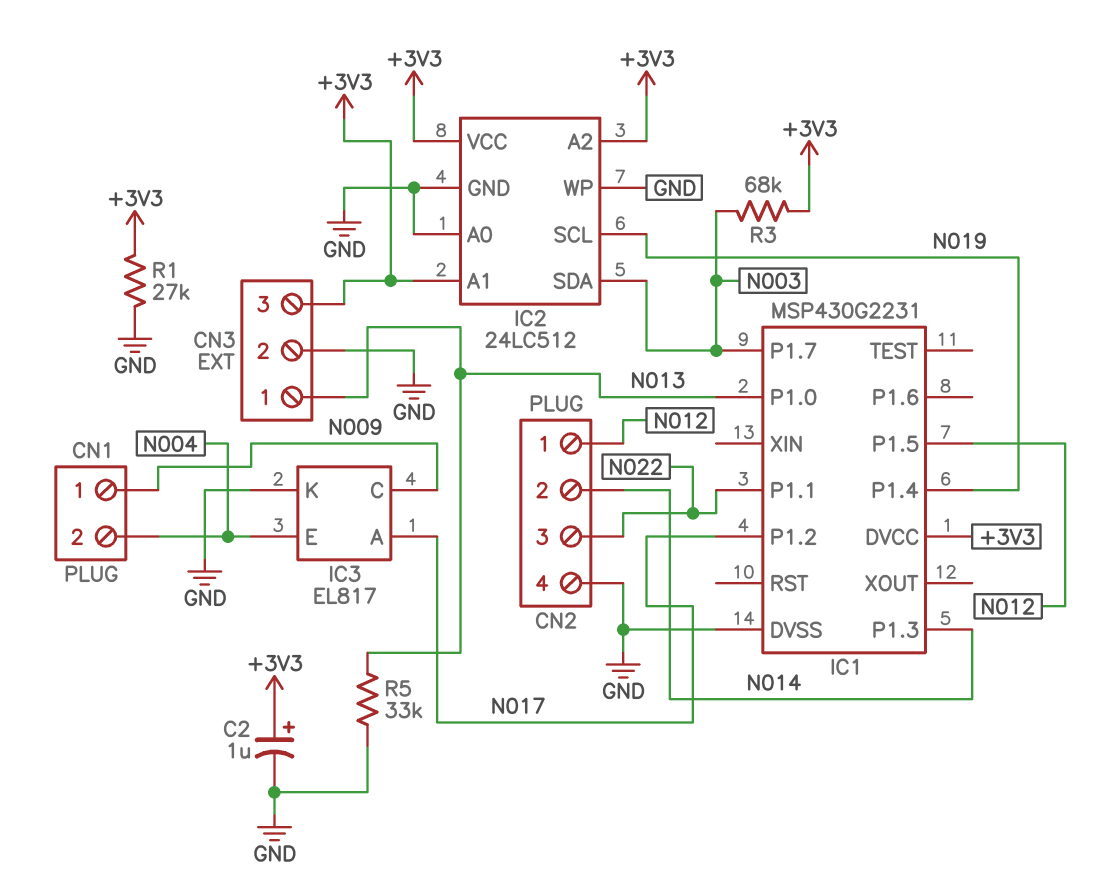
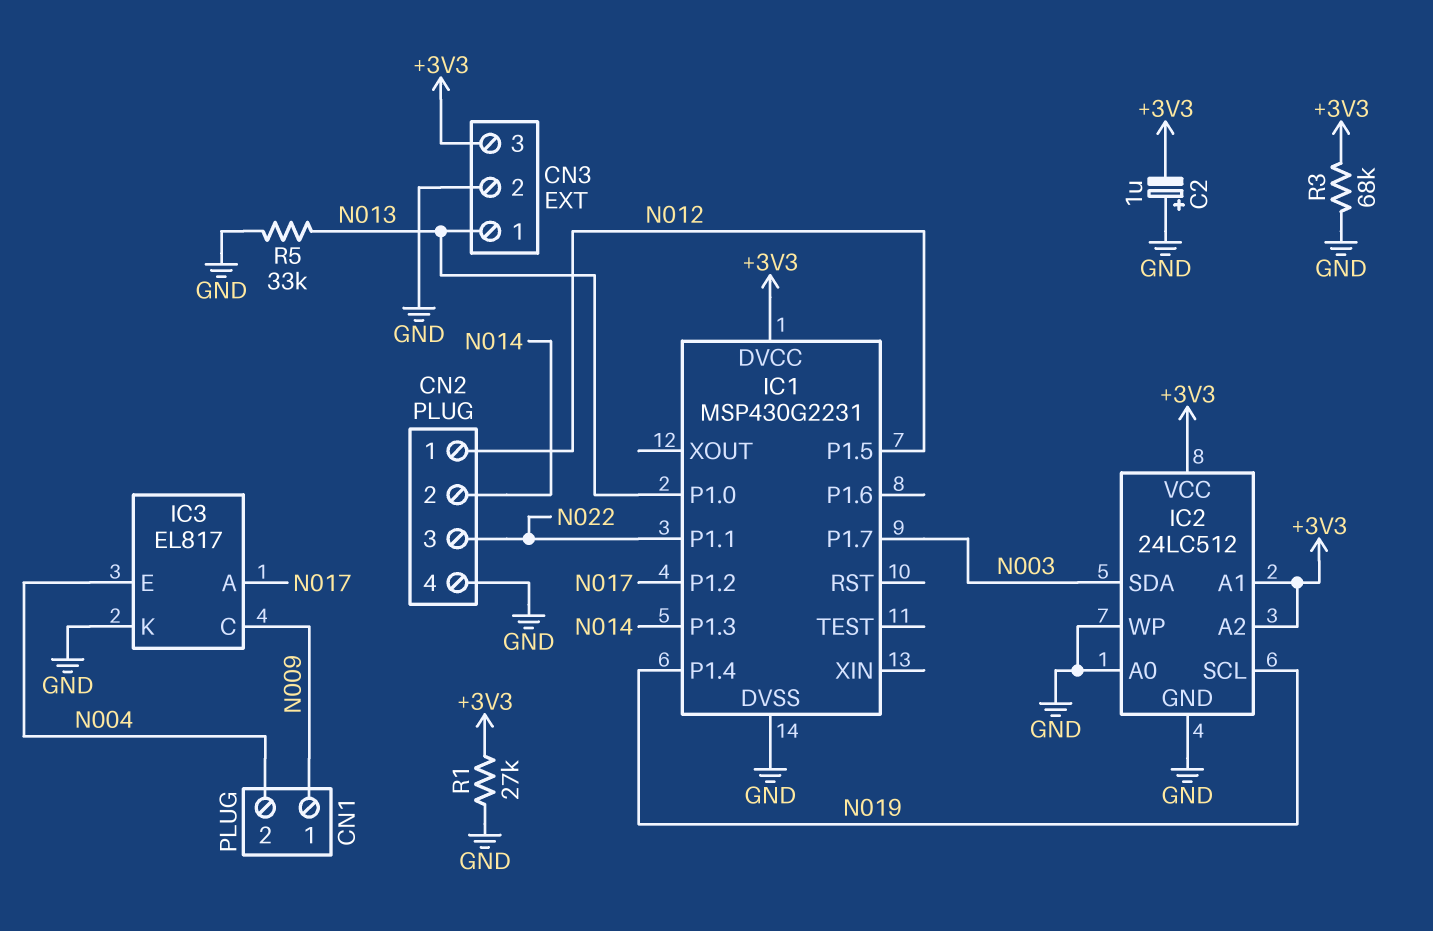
C2: 1uF (plus +3V3, minus GND) -> 1uF (plus GND, minus +3V3)
R3: 68k (+3V3, N003) -> 68k (+3V3, GND)

